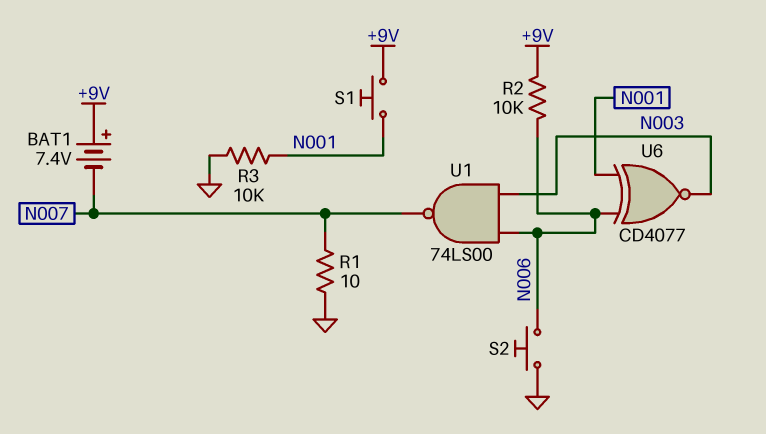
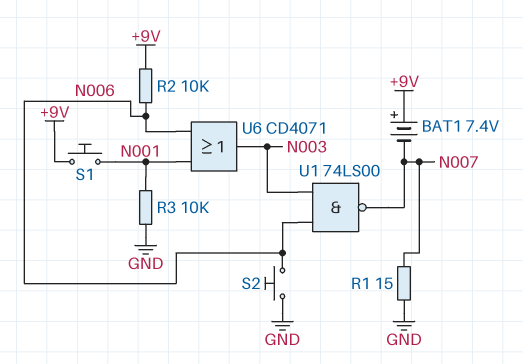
R1: 10 (GND, N007) -> 15 (GND, N007)
U6: XNOR CD4077 (in N001, in N006, out N003) -> OR CD4071 (in N001, in N006, out N003)

